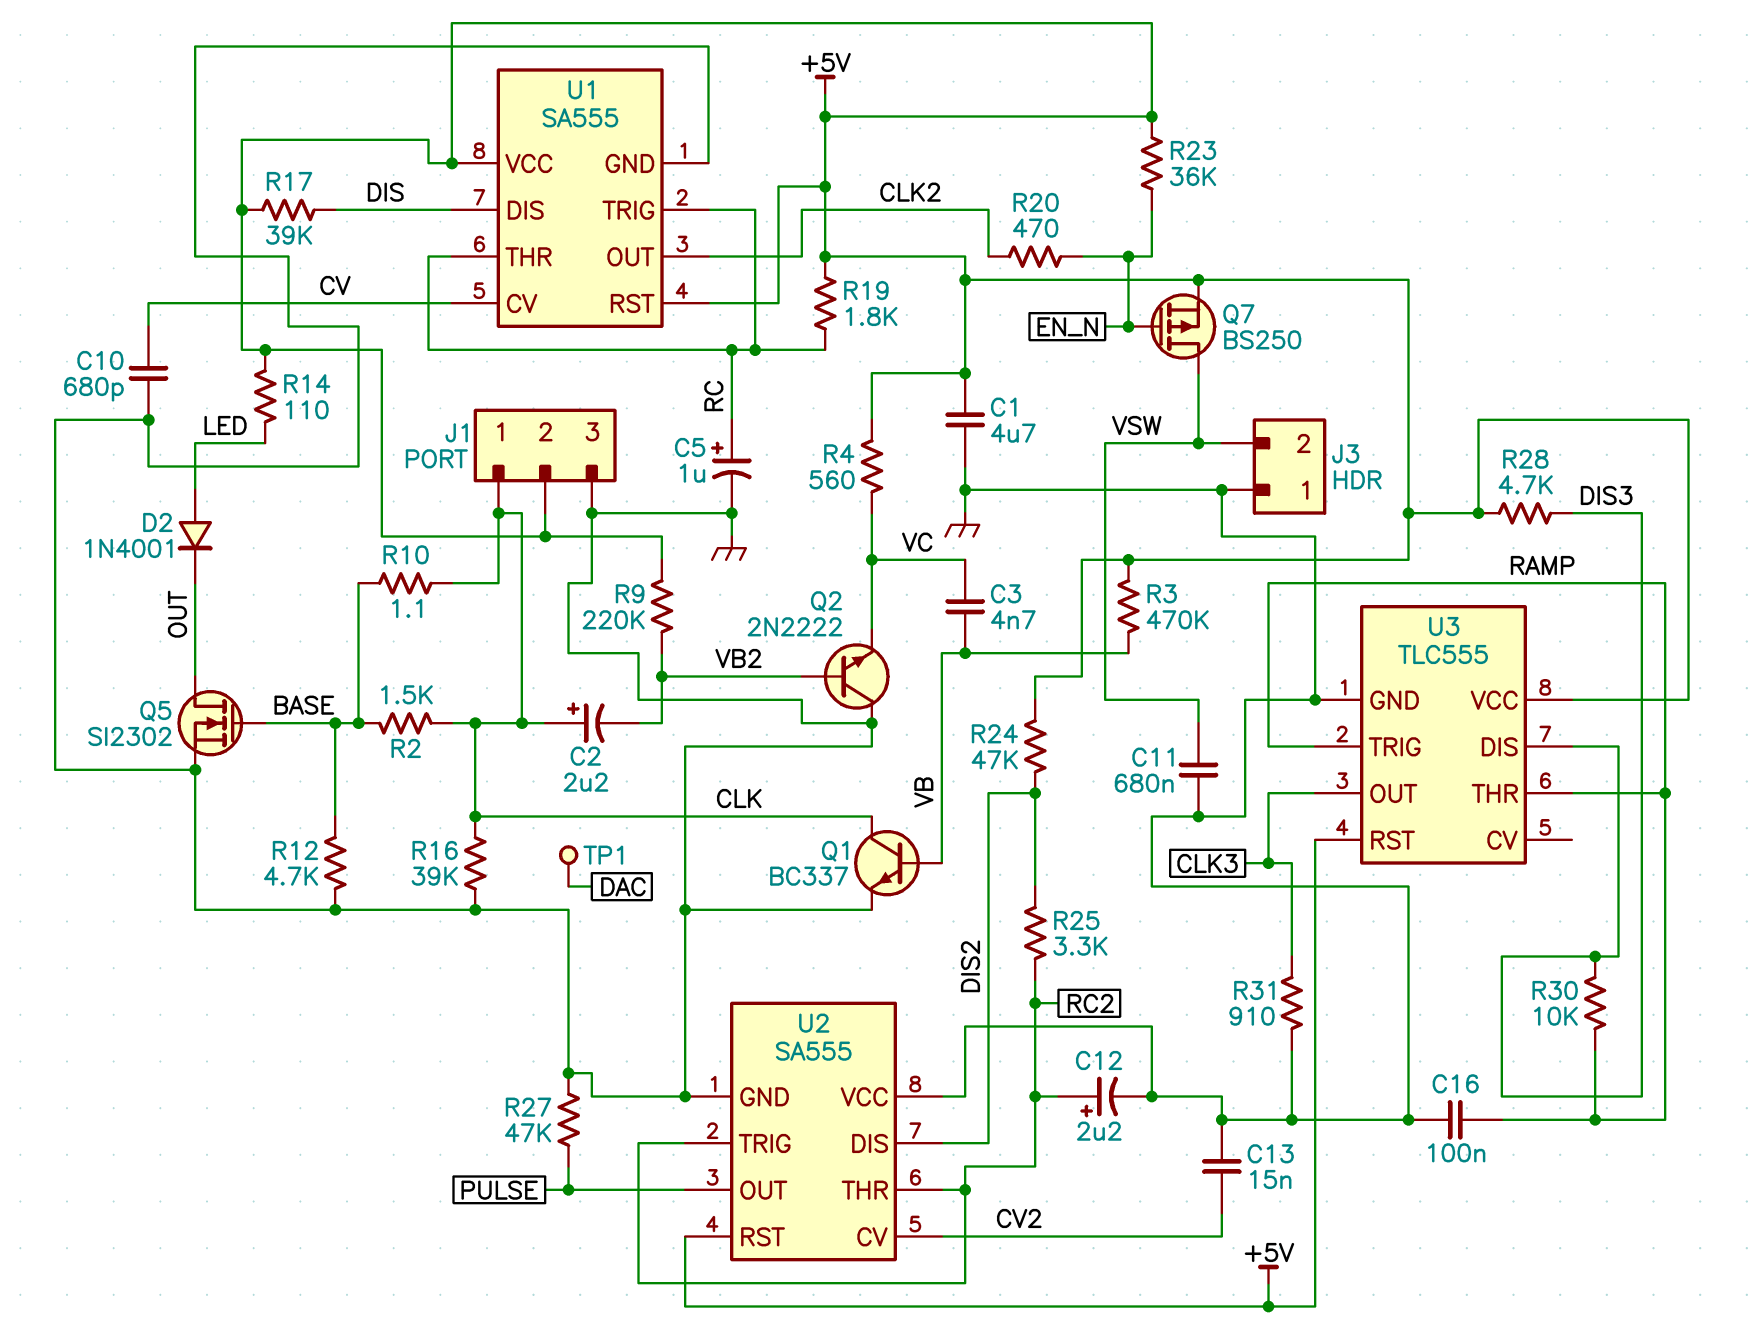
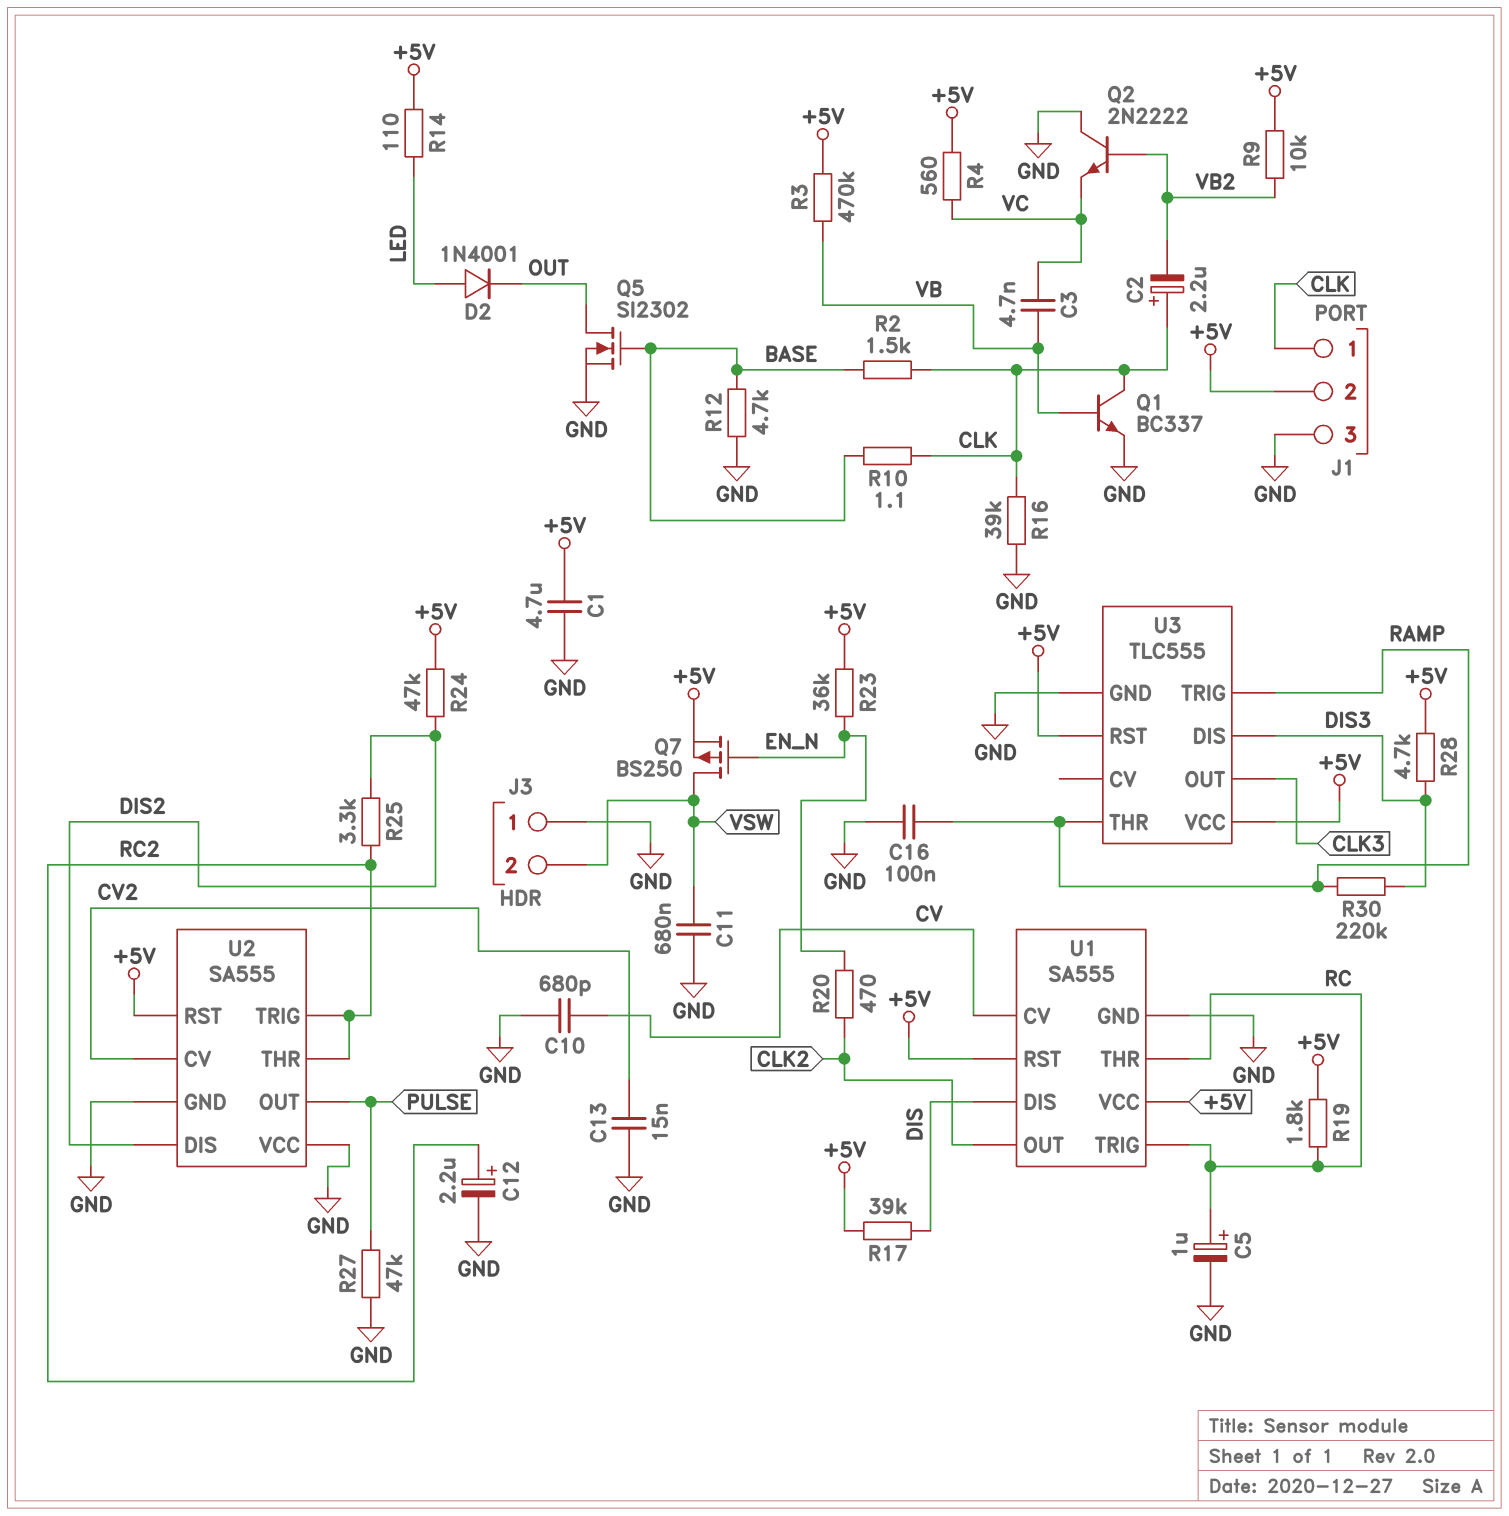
R9: 220k (+5V, VB2) -> 10k (+5V, VB2)
R30: 10k (DIS3, RAMP) -> 220k (DIS3, RAMP)
R31: 910 (CLK3, GND) -> none
TP1: test point (DAC) -> none

